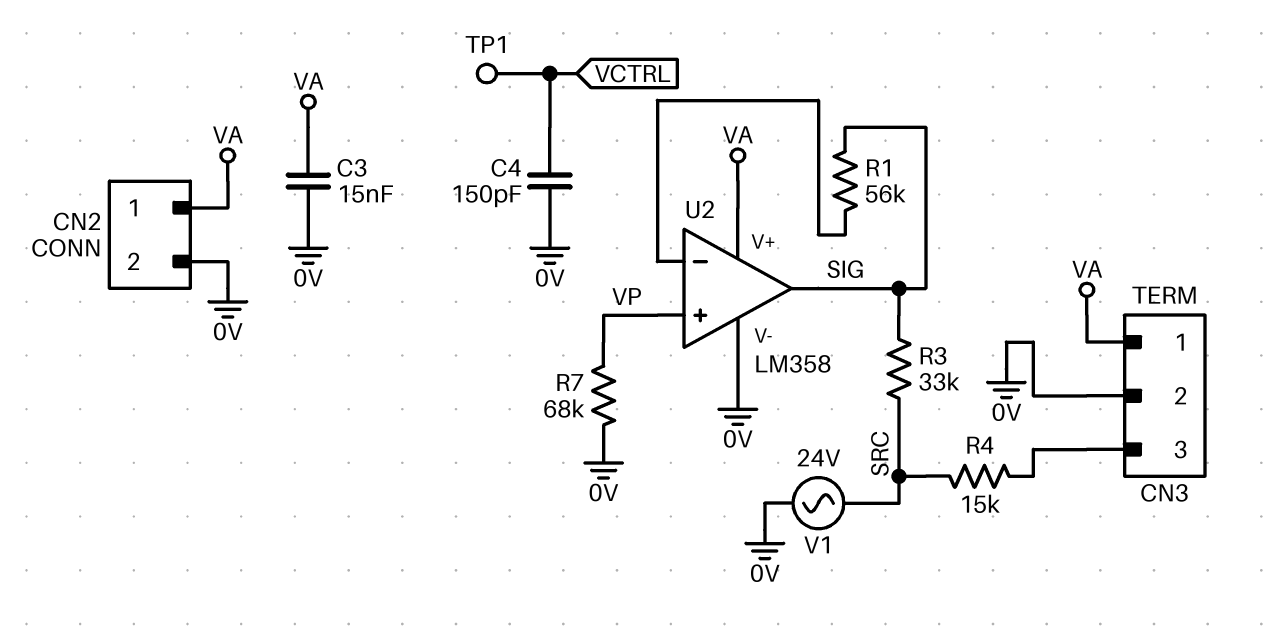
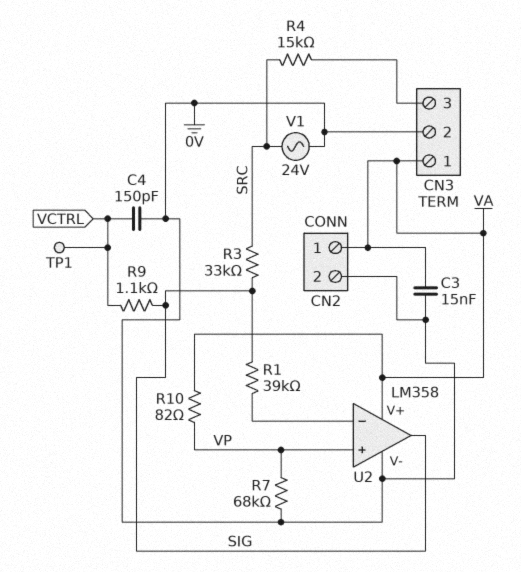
R1: 56k (SIG, U2/in-) -> 39k (SIG, U2/in-)
R9: none -> 1.1k (SIG, VCTRL)
R10: none -> 82 (VA, VP)

